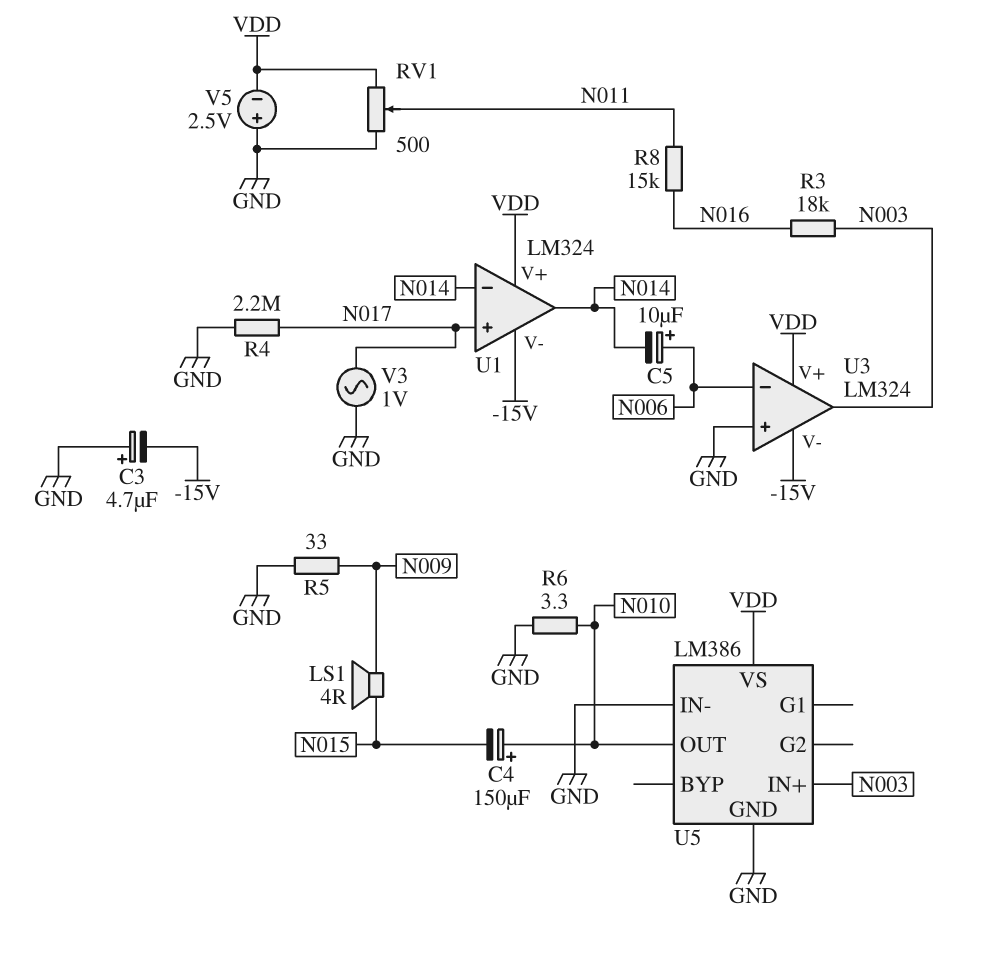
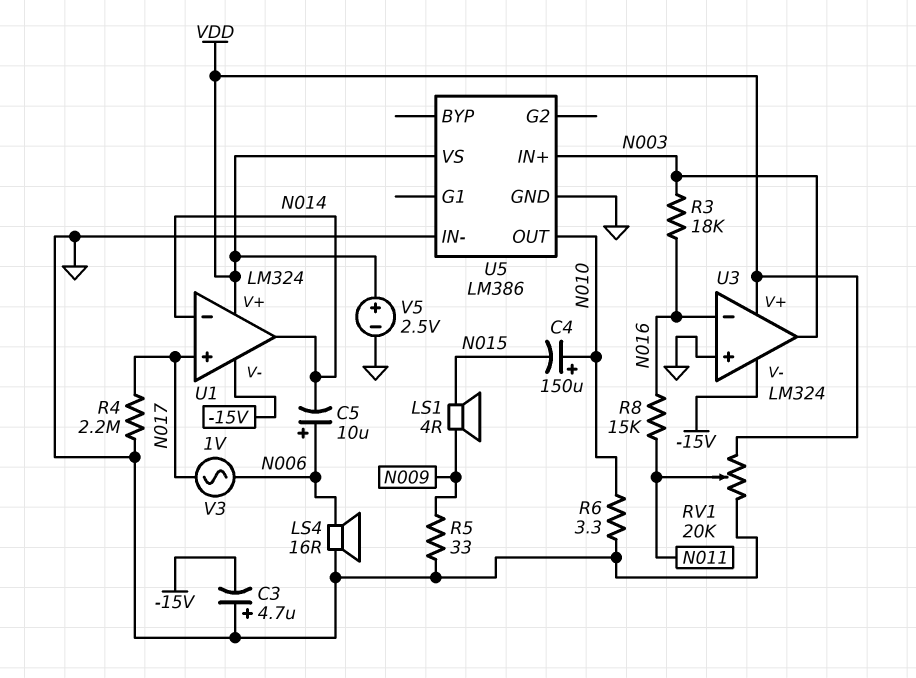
LS4: none -> speaker 16R (GND, N006)
RV1: 500 (GND, VDD, wiper N011) -> 20k (GND, VDD, wiper N011)
U3 pin in-: N006 -> N016
V3: AC 1V (GND, N017) -> AC 1V (N006, N017)
V5: 2.5V (plus GND, minus VDD) -> 2.5V (plus VDD, minus GND)

